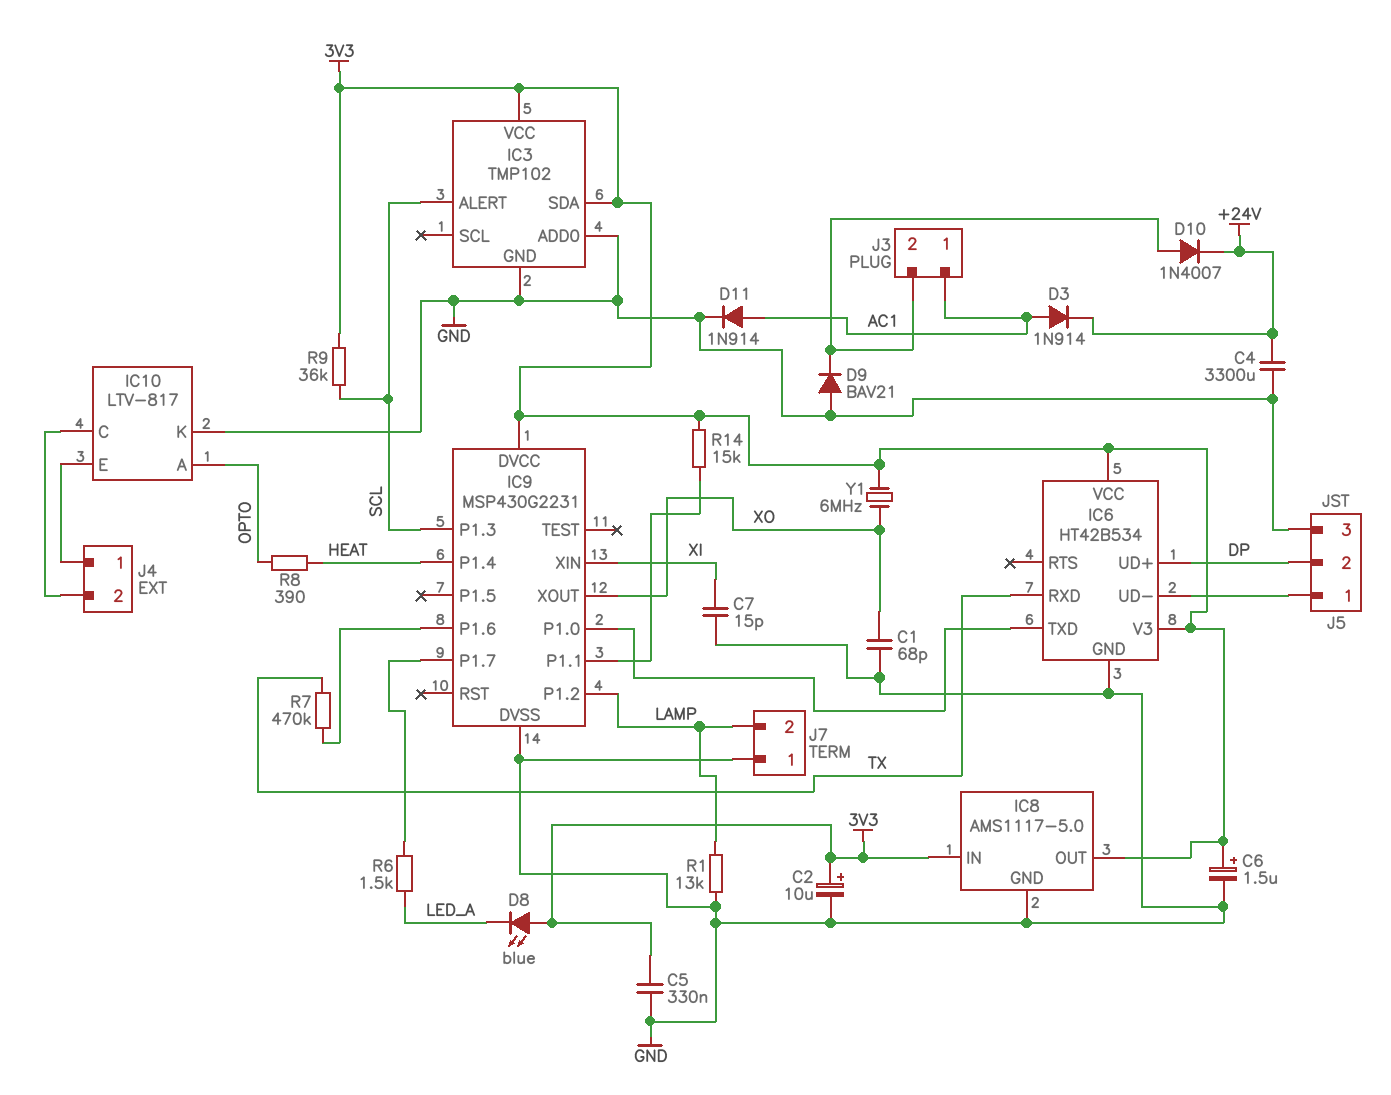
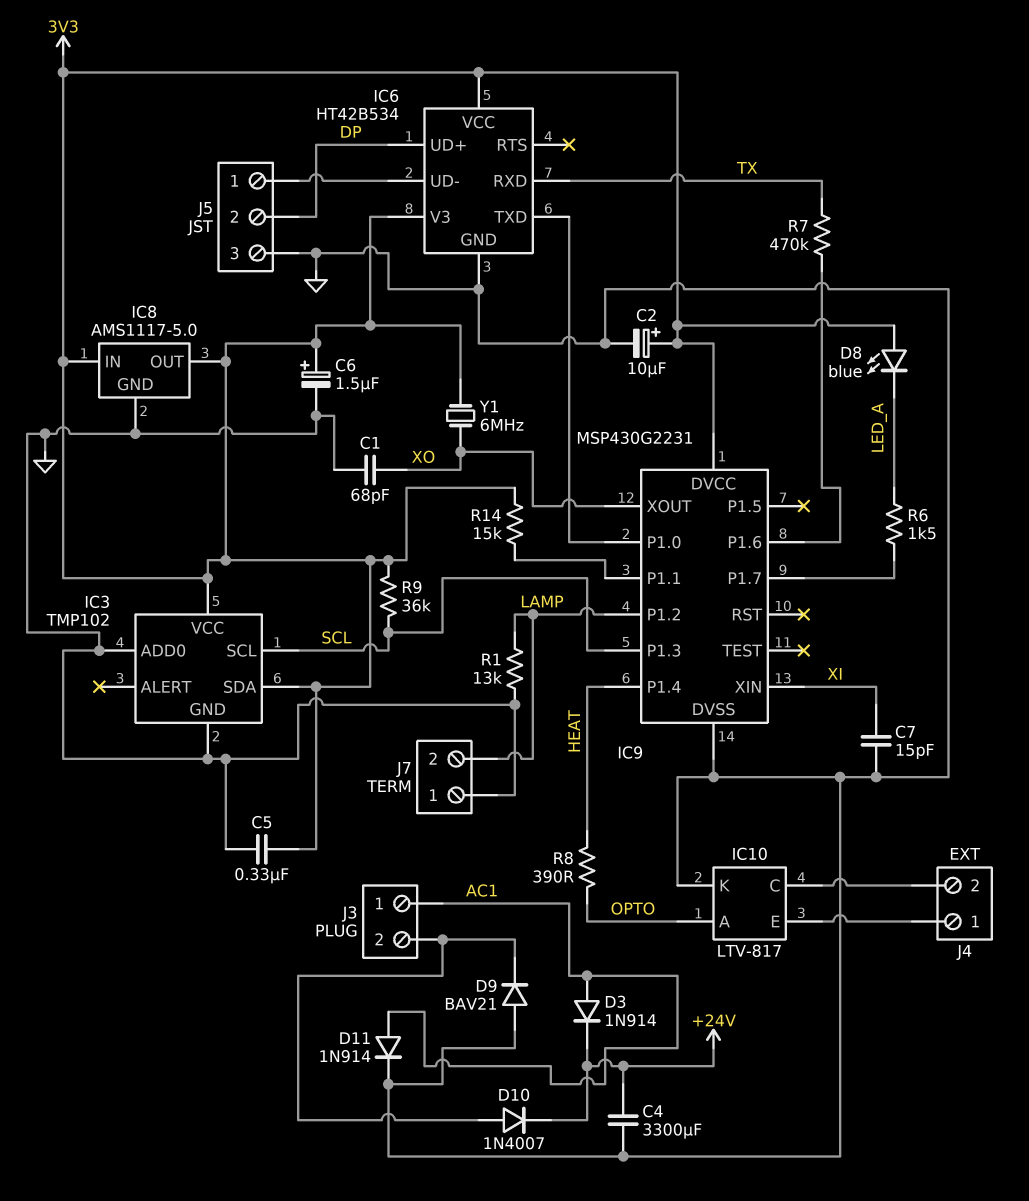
IC3 pin ALERT: SCL -> none
IC3 pin SCL: none -> SCL

